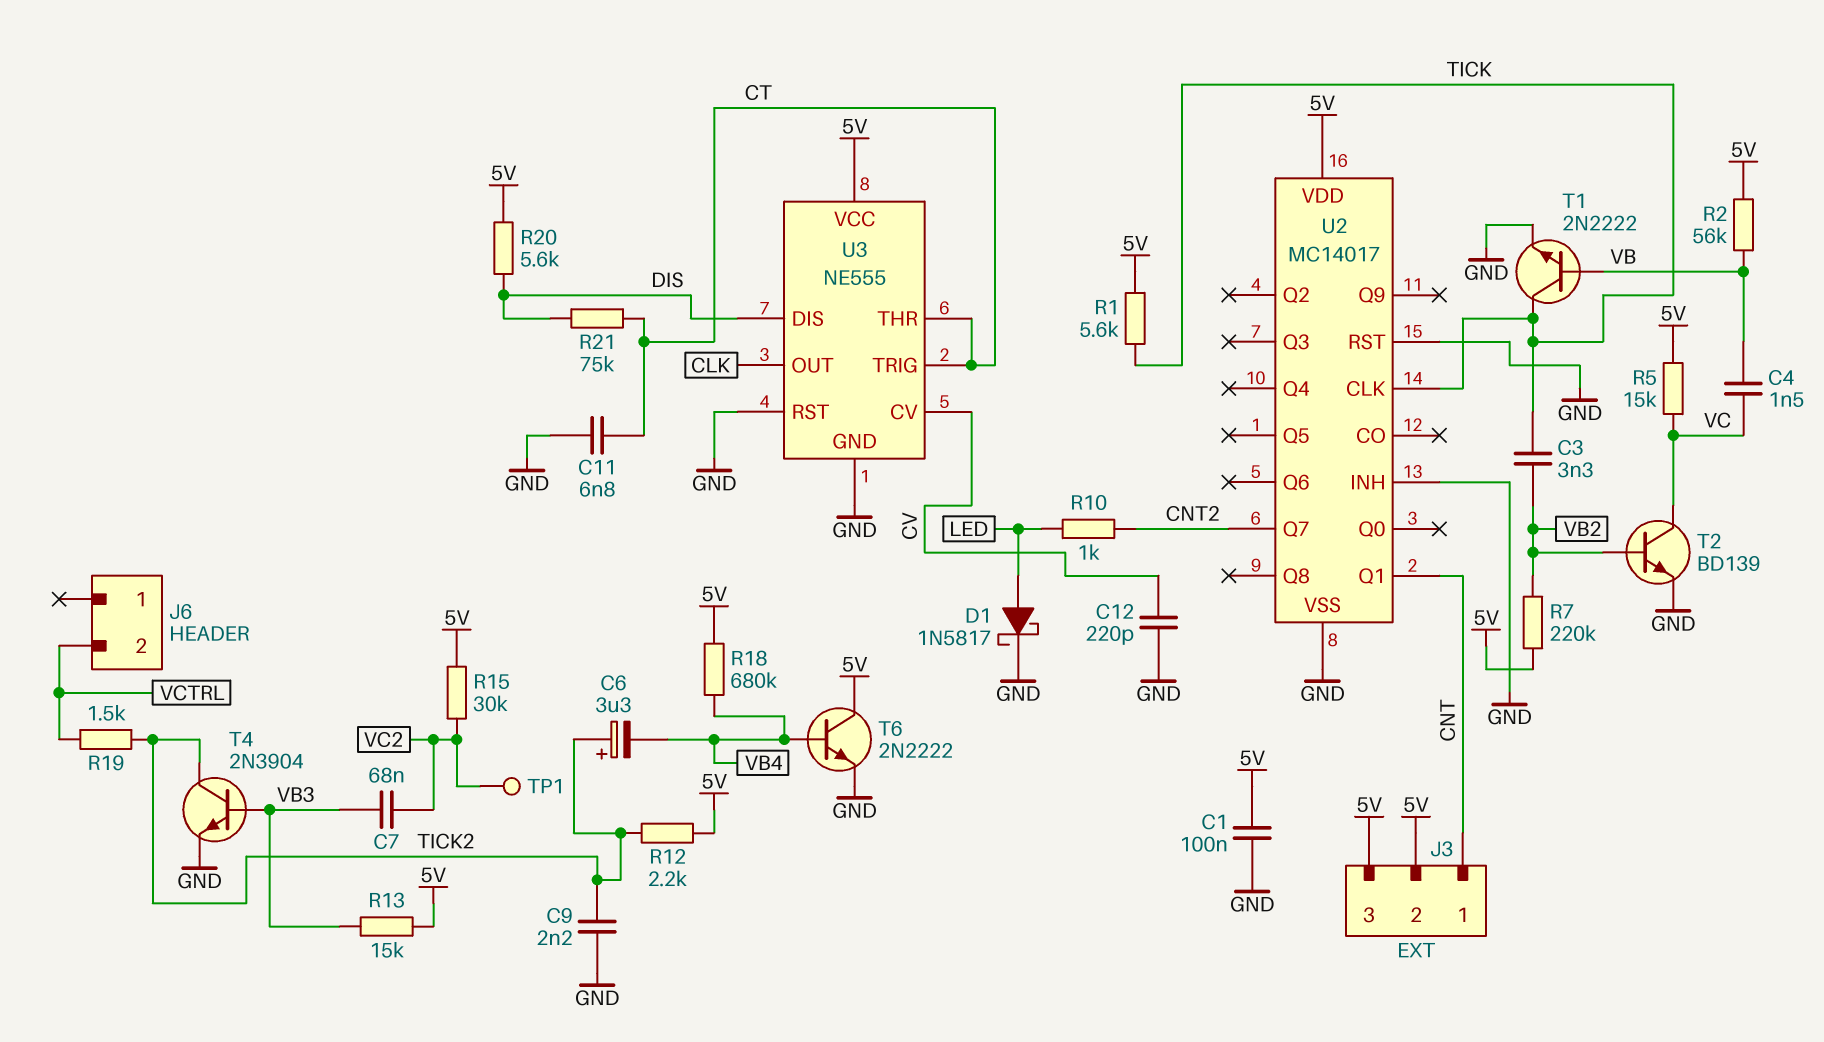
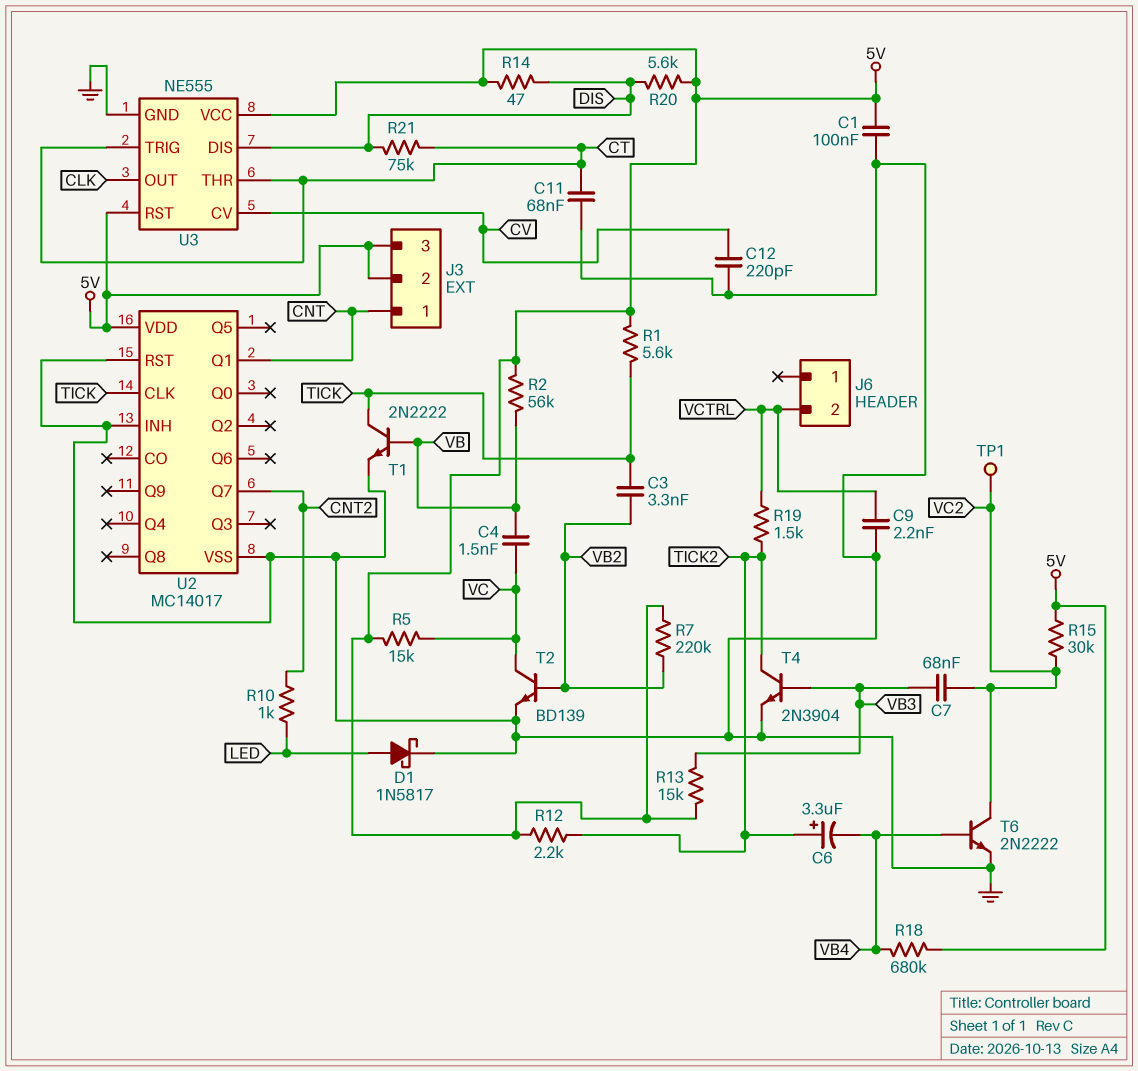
C9: 2.2nF (GND, TICK2) -> 2.2nF (GND, VCTRL)
C11: 6.8nF (CT, GND) -> 68nF (CT, GND)
R14: none -> 47 (5V, DIS)
T6: NPN 2N2222 (B VB4, C 5V, E GND) -> NPN 2N2222 (B VB4, C VC2, E GND)
U3 pin RST: GND -> 5V

